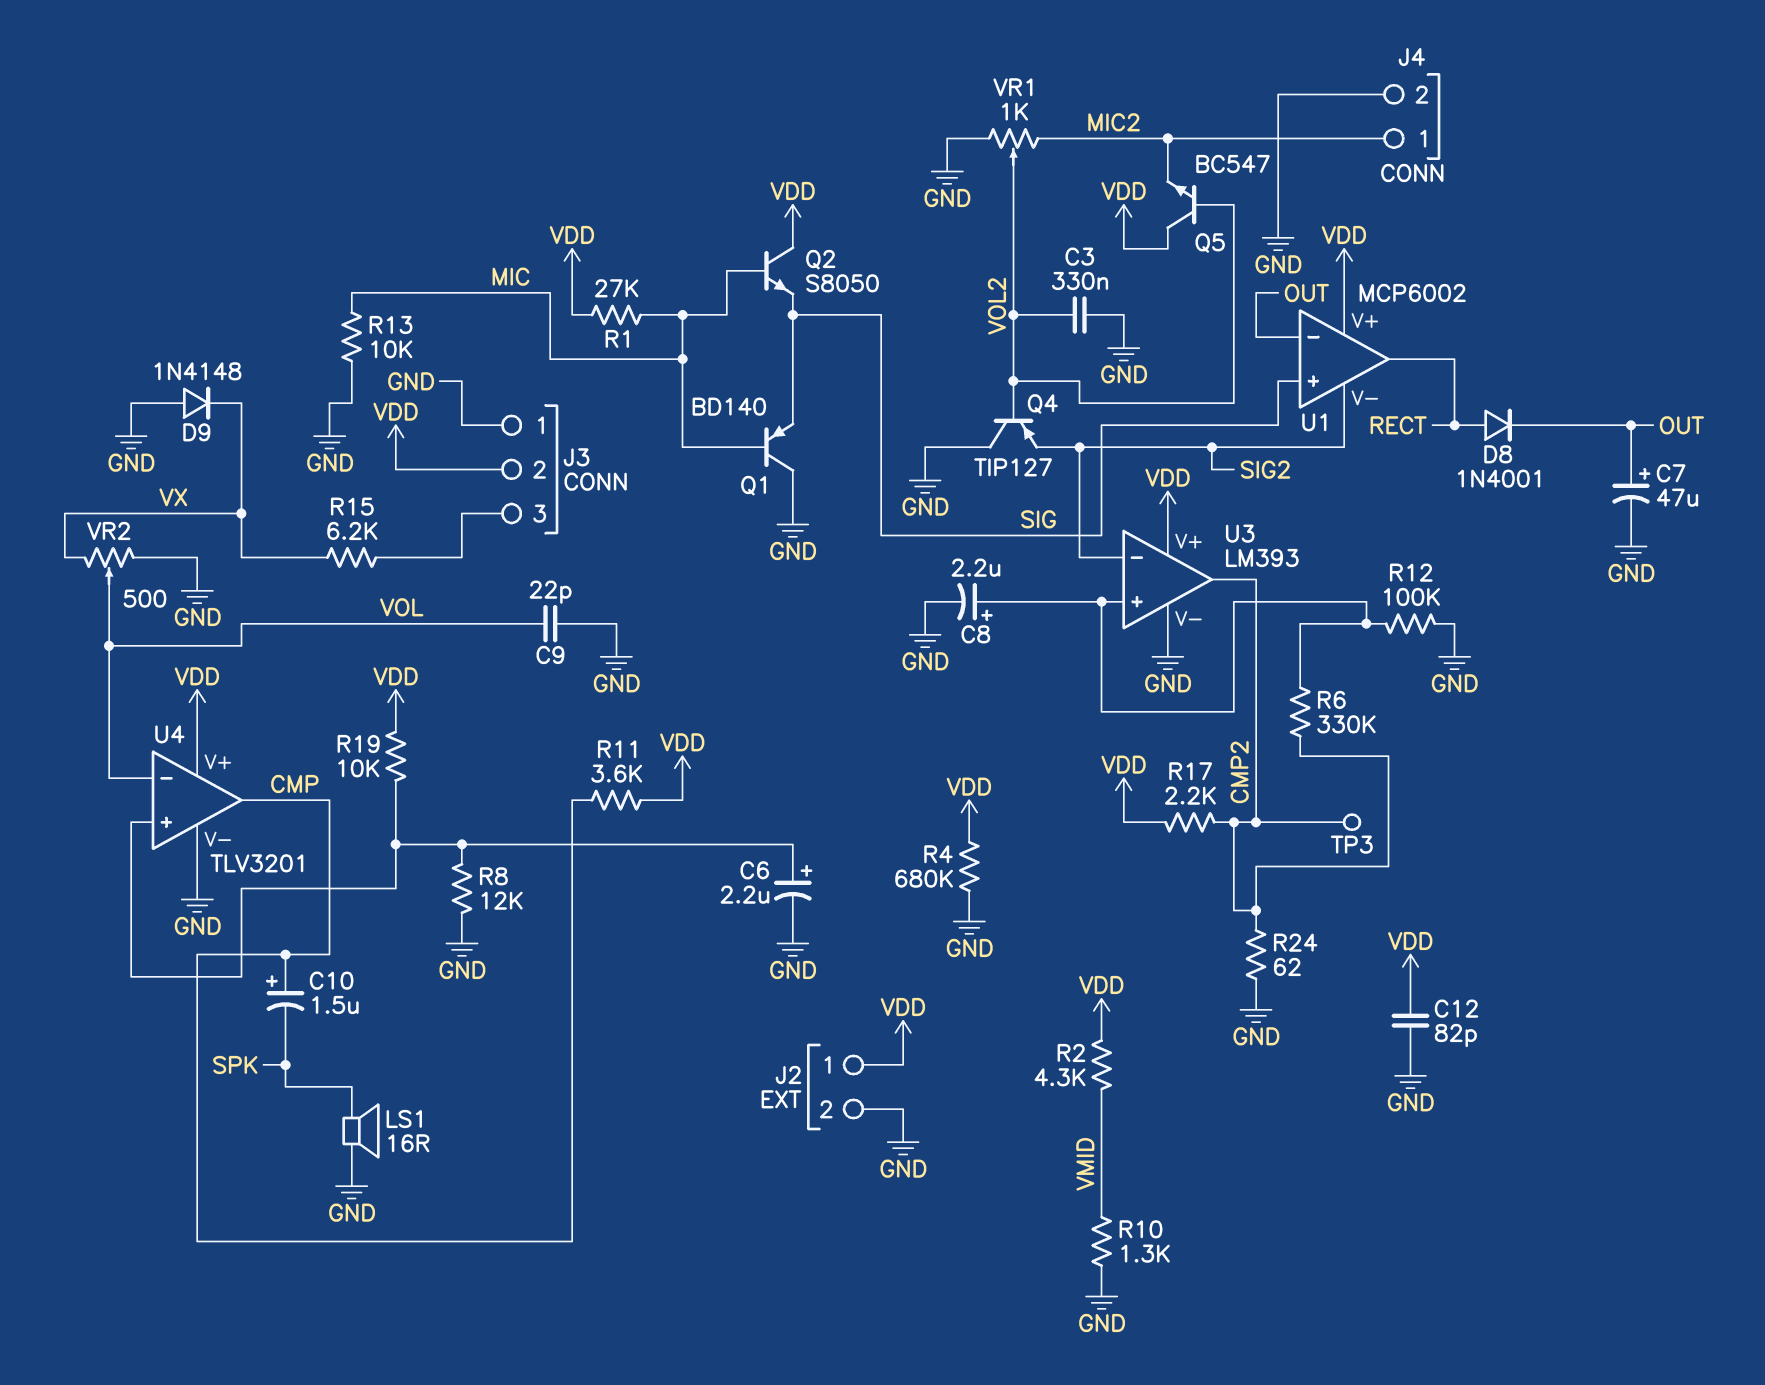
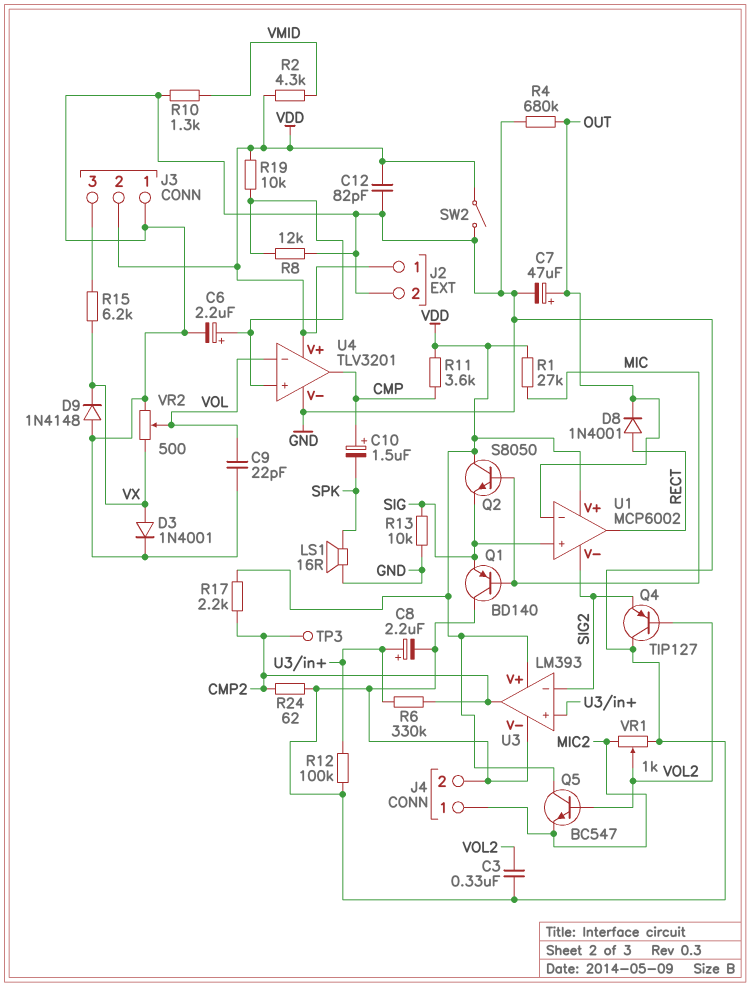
D3: none -> diode 1N4001 (A VX, K GND)
R4: 680k (GND, VDD) -> 680k (GND, OUT)
R13: 10k (GND, MIC) -> 10k (GND, SIG)
SW2: none -> switch (GND, VDD)

